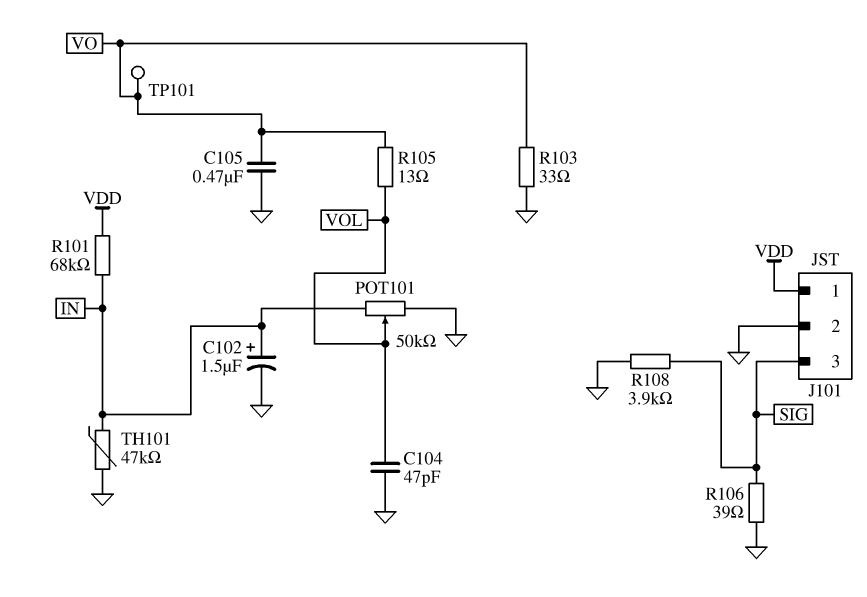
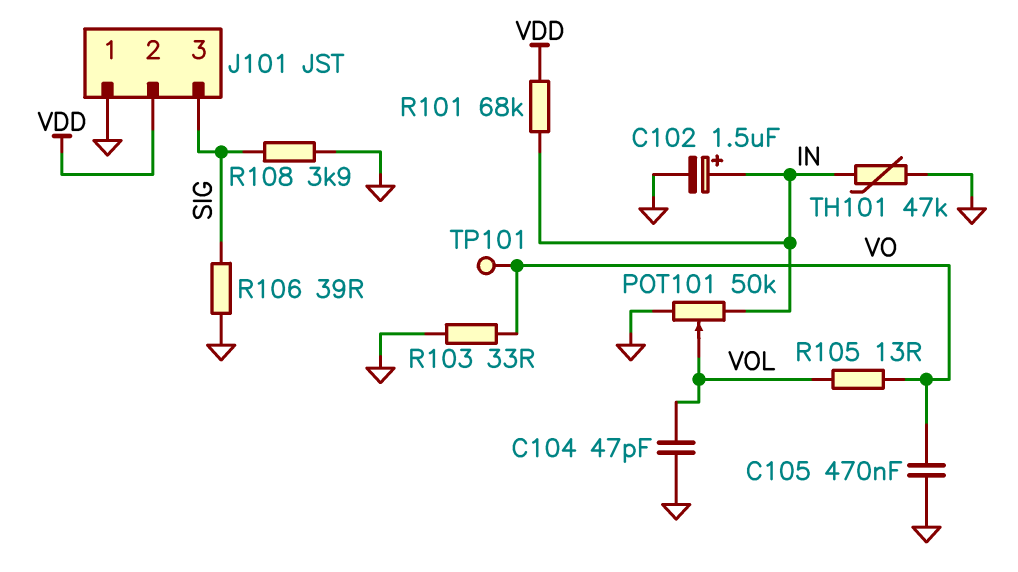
J101 pin 1: VDD -> GND
J101 pin 2: GND -> VDD

